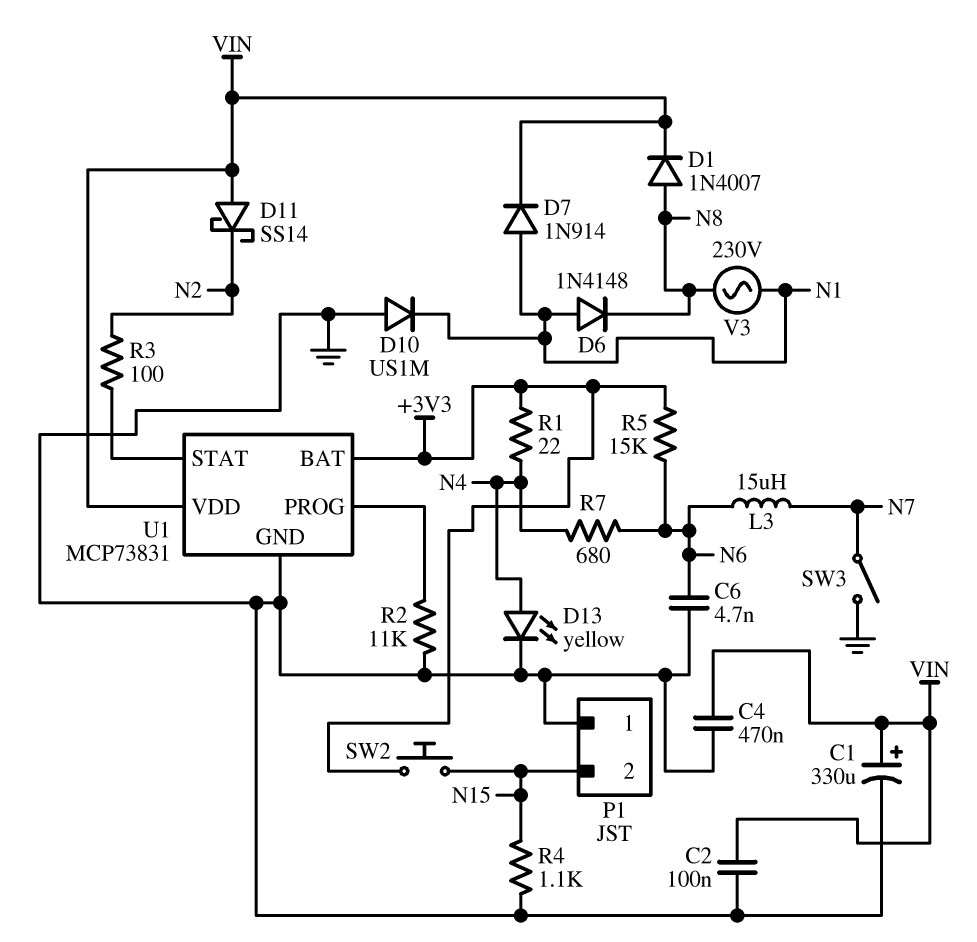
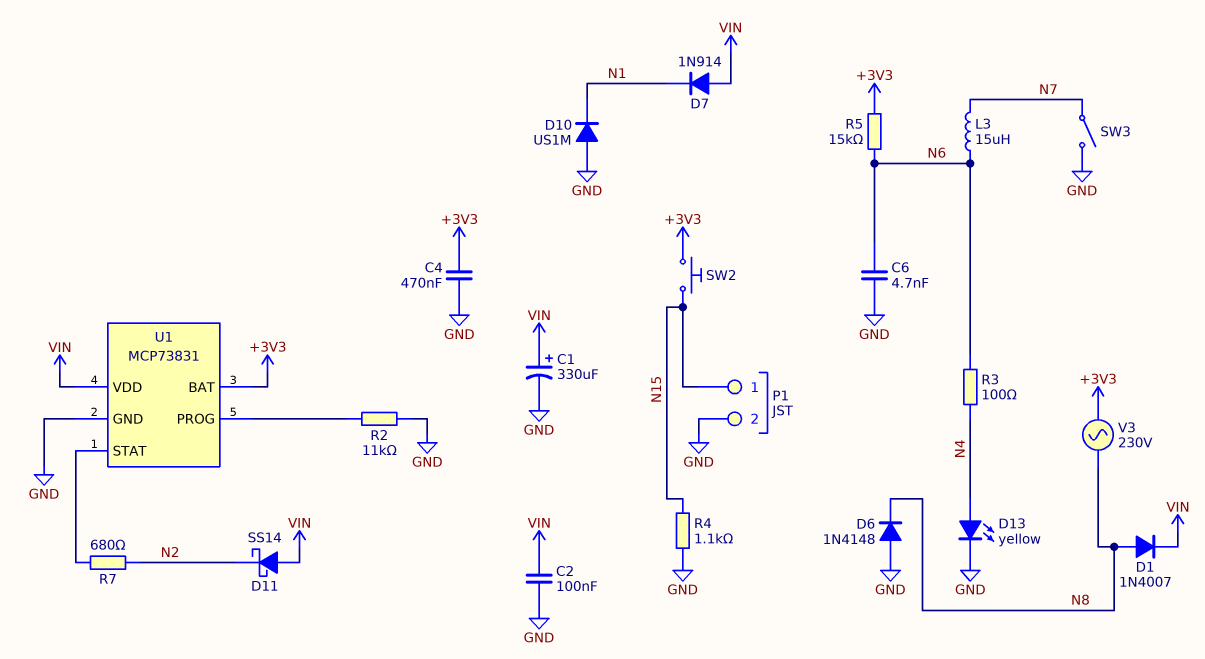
C4: 470nF (GND, VIN) -> 470nF (+3V3, GND)
D6: diode 1N4148 (A N1, K N8) -> diode 1N4148 (A GND, K N8)
D7: diode 1N914 (A N1, K VIN) -> diode 1N914 (A VIN, K N1)
P1 pin 1: GND -> N15
P1 pin 2: N15 -> GND
R1: 22 (+3V3, N4) -> none
R3: 100 (N2, U1/STAT) -> 100 (N4, N6)
R7: 680 (N4, N6) -> 680 (N2, U1/STAT)
V3: AC 230V (N1, N8) -> AC 230V (+3V3, N8)

